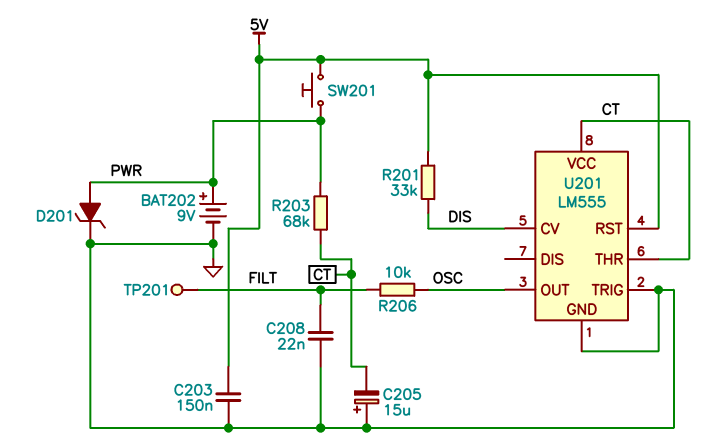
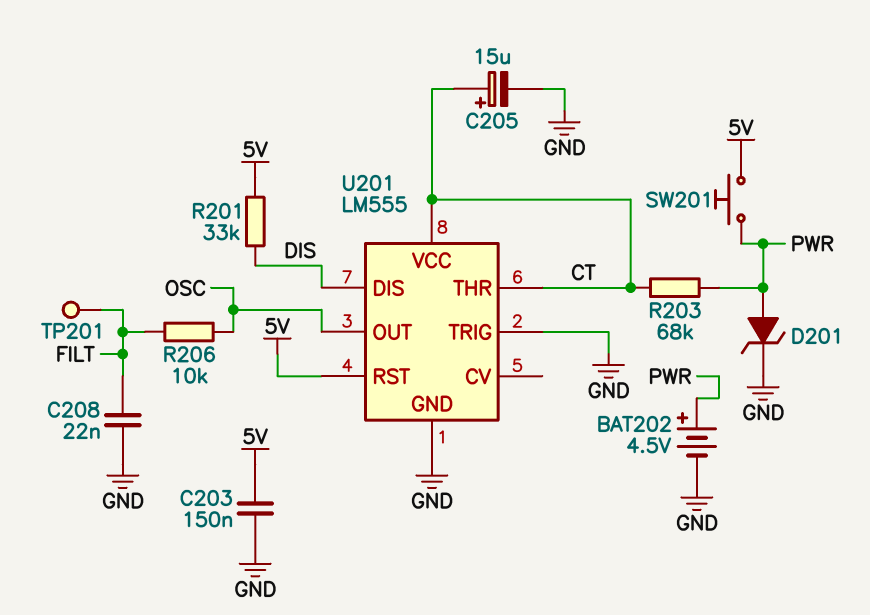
BAT202: 9V (plus PWR, minus GND) -> 4.5V (plus PWR, minus GND)
C205: 15uF (plus GND, minus CT) -> 15uF (plus CT, minus GND)
U201 pin CV: DIS -> none
U201 pin DIS: none -> DIS

